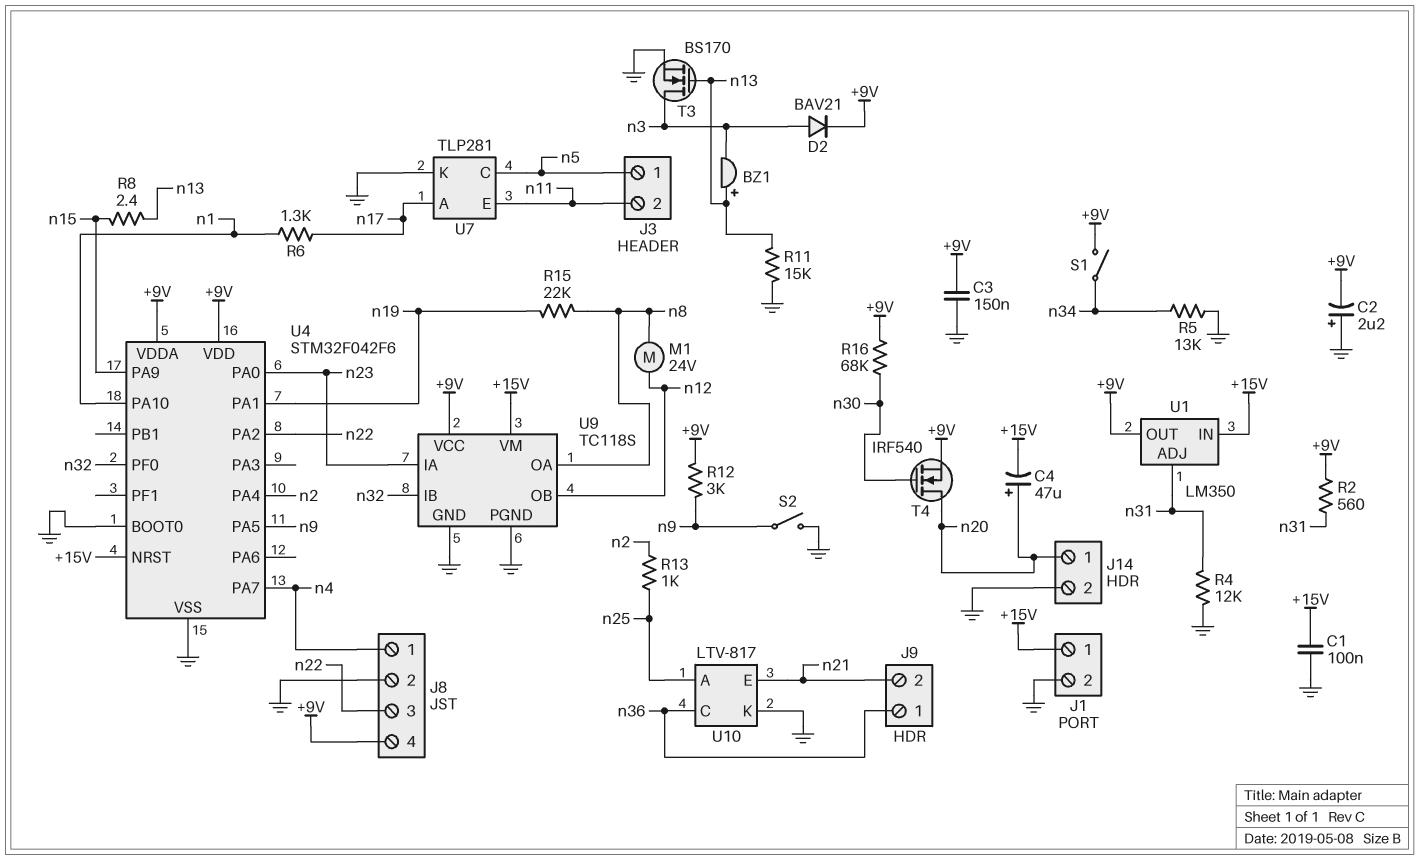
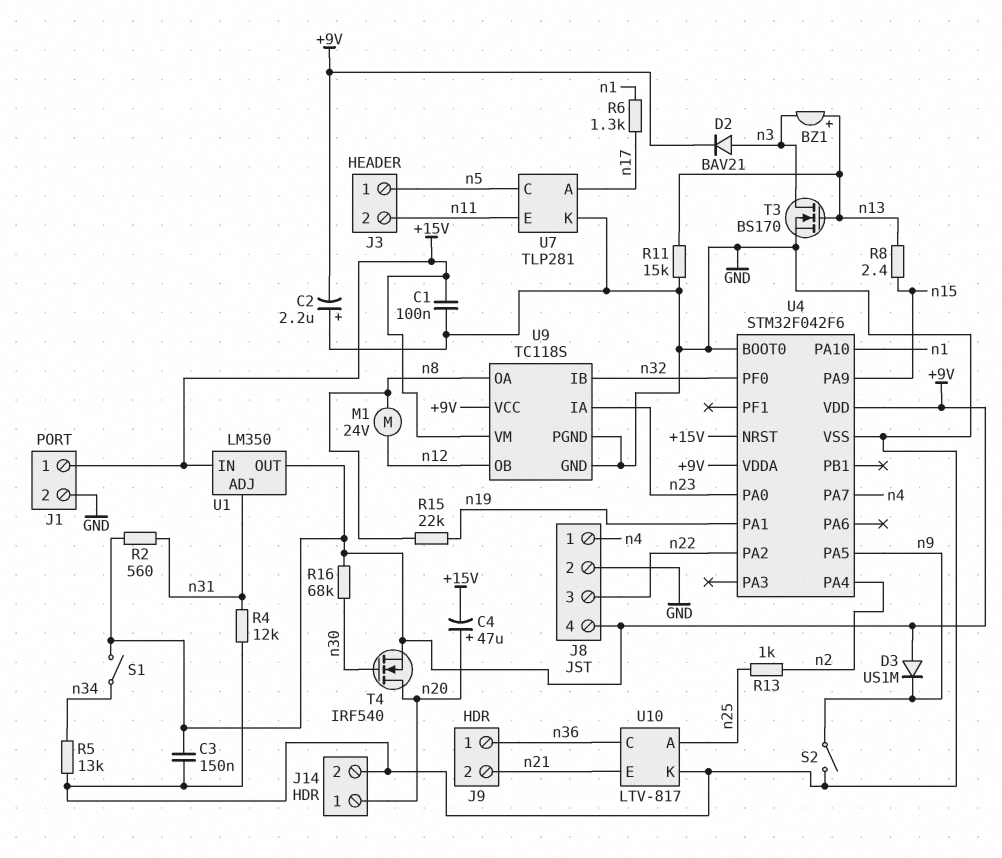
D3: none -> diode US1M (A +9V, K n9)
R12: 3k (+9V, n9) -> none

